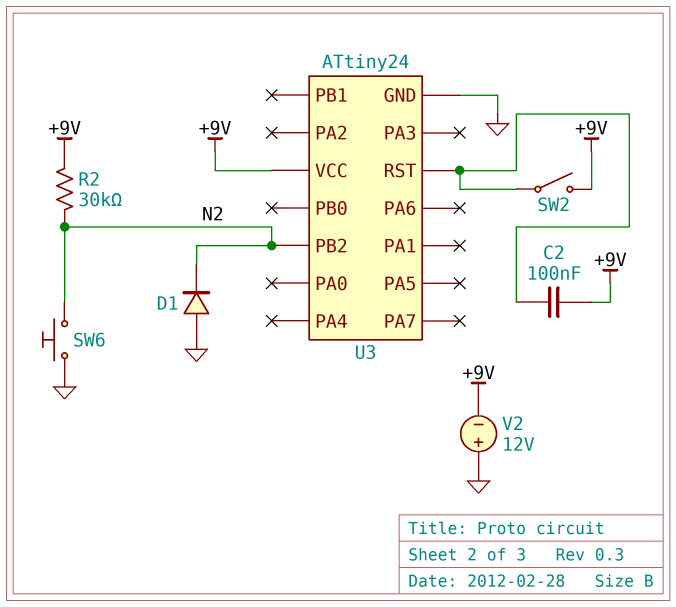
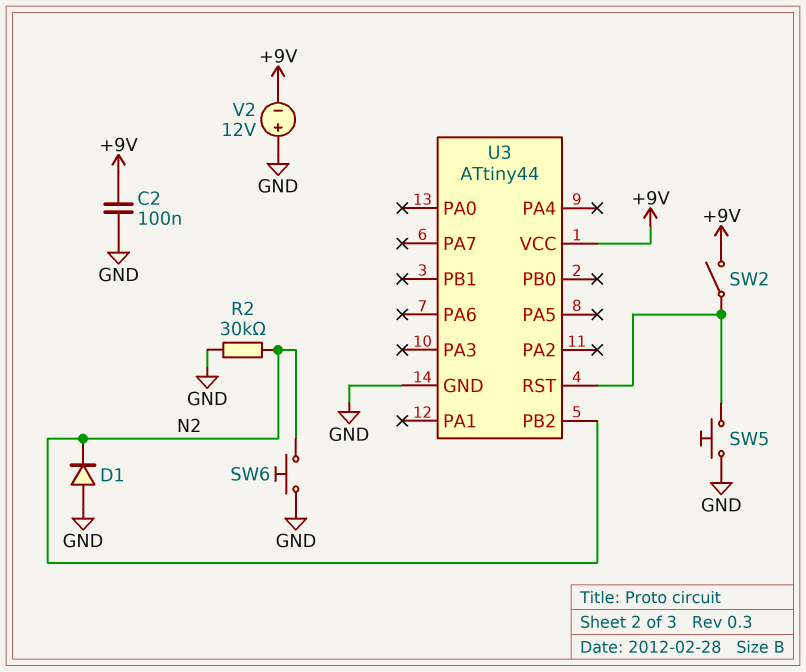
C2: 100nF (+9V, U3/RST) -> 100nF (+9V, GND)
R2: 30k (+9V, N2) -> 30k (GND, N2)
SW5: none -> button (GND, U3/RST)
U3: ATtiny24 -> ATtiny44

